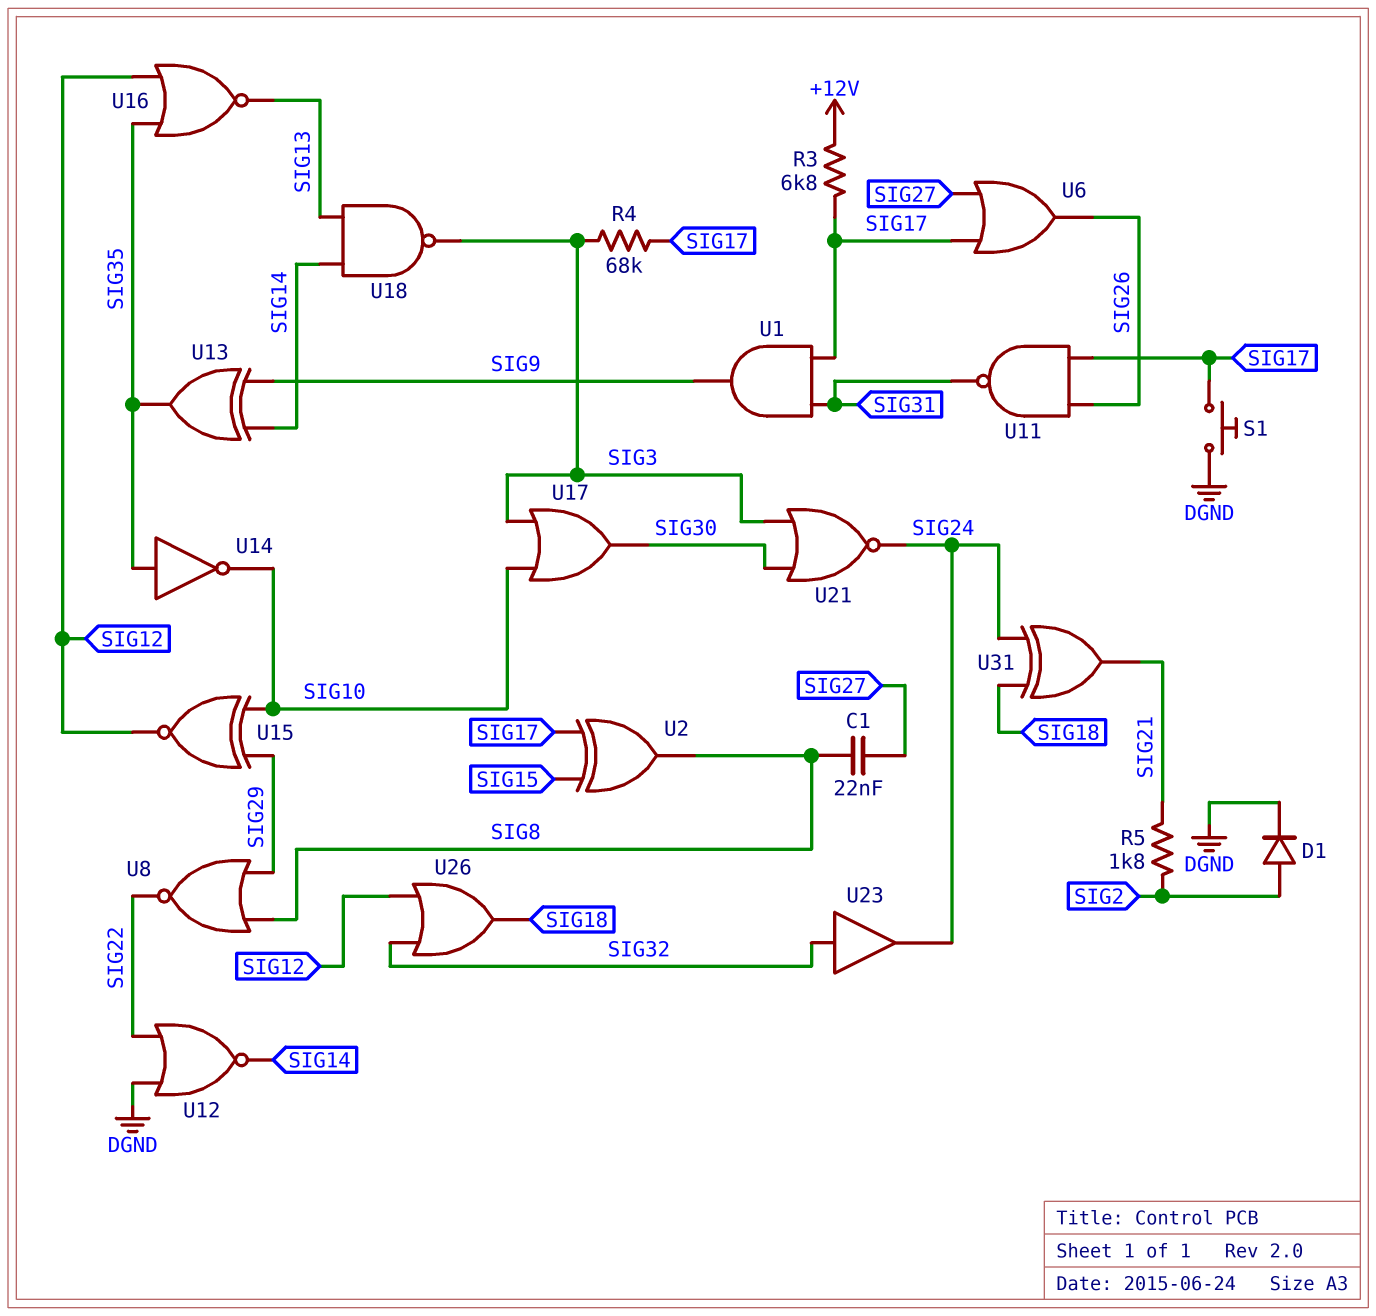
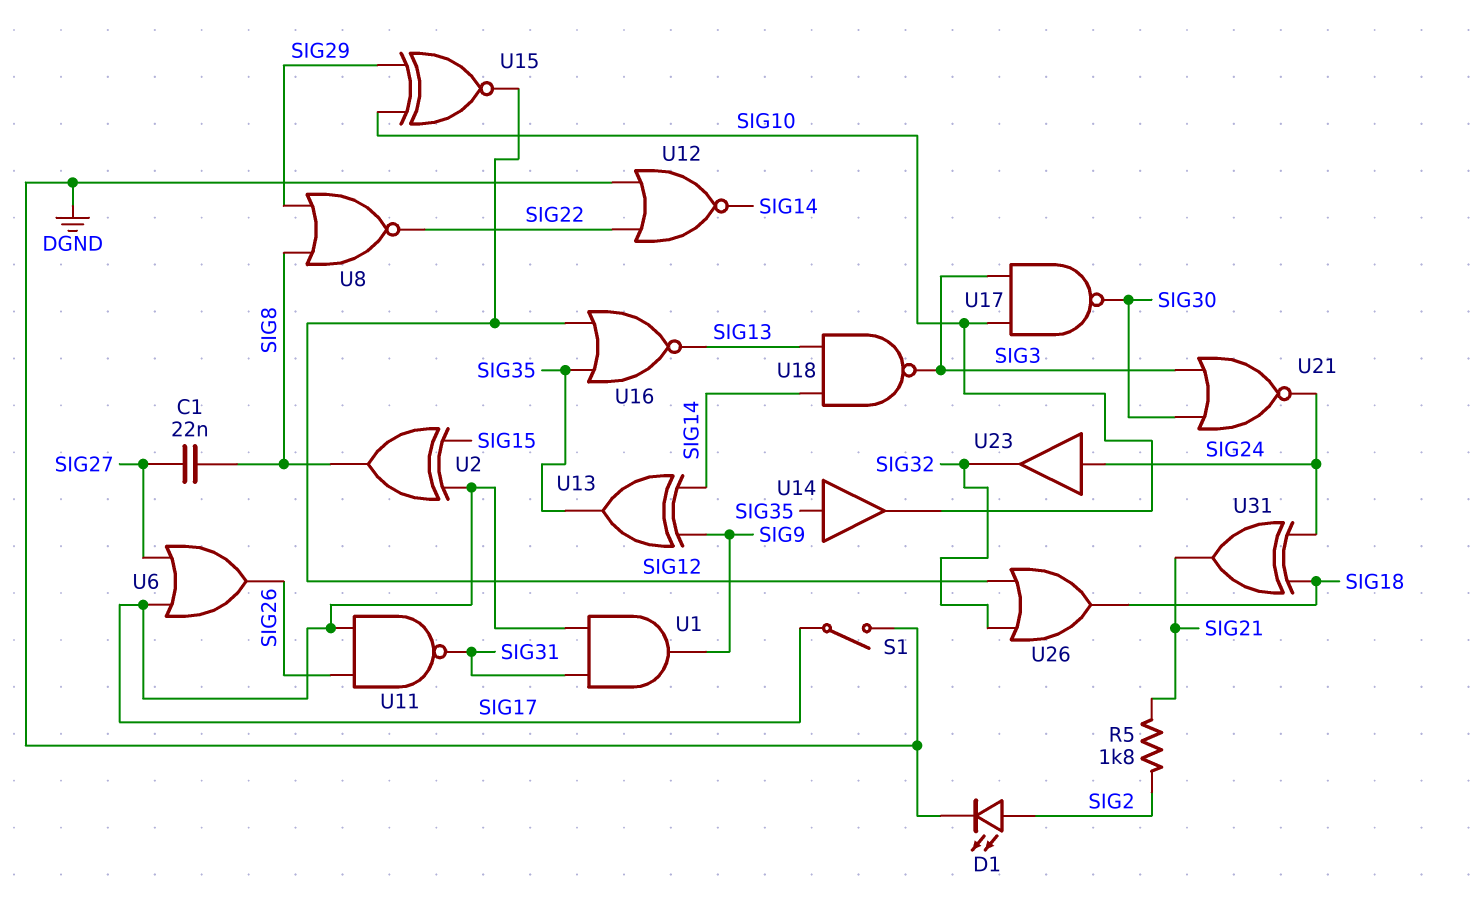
D1: diode (A SIG2, K DGND) -> LED (A SIG2, K DGND)
R3: 6.8k (+12V, SIG17) -> none
R4: 68k (SIG3, SIG17) -> none
S1: button (DGND, SIG17) -> switch (DGND, SIG17)
U14: NOT (in SIG35, out SIG10) -> buffer (in SIG35, out SIG10)
U17: OR (in SIG3, in SIG10, out SIG30) -> NAND (in SIG3, in SIG10, out SIG30)
U23: buffer (in SIG32, out SIG24) -> buffer (in SIG24, out SIG32)

